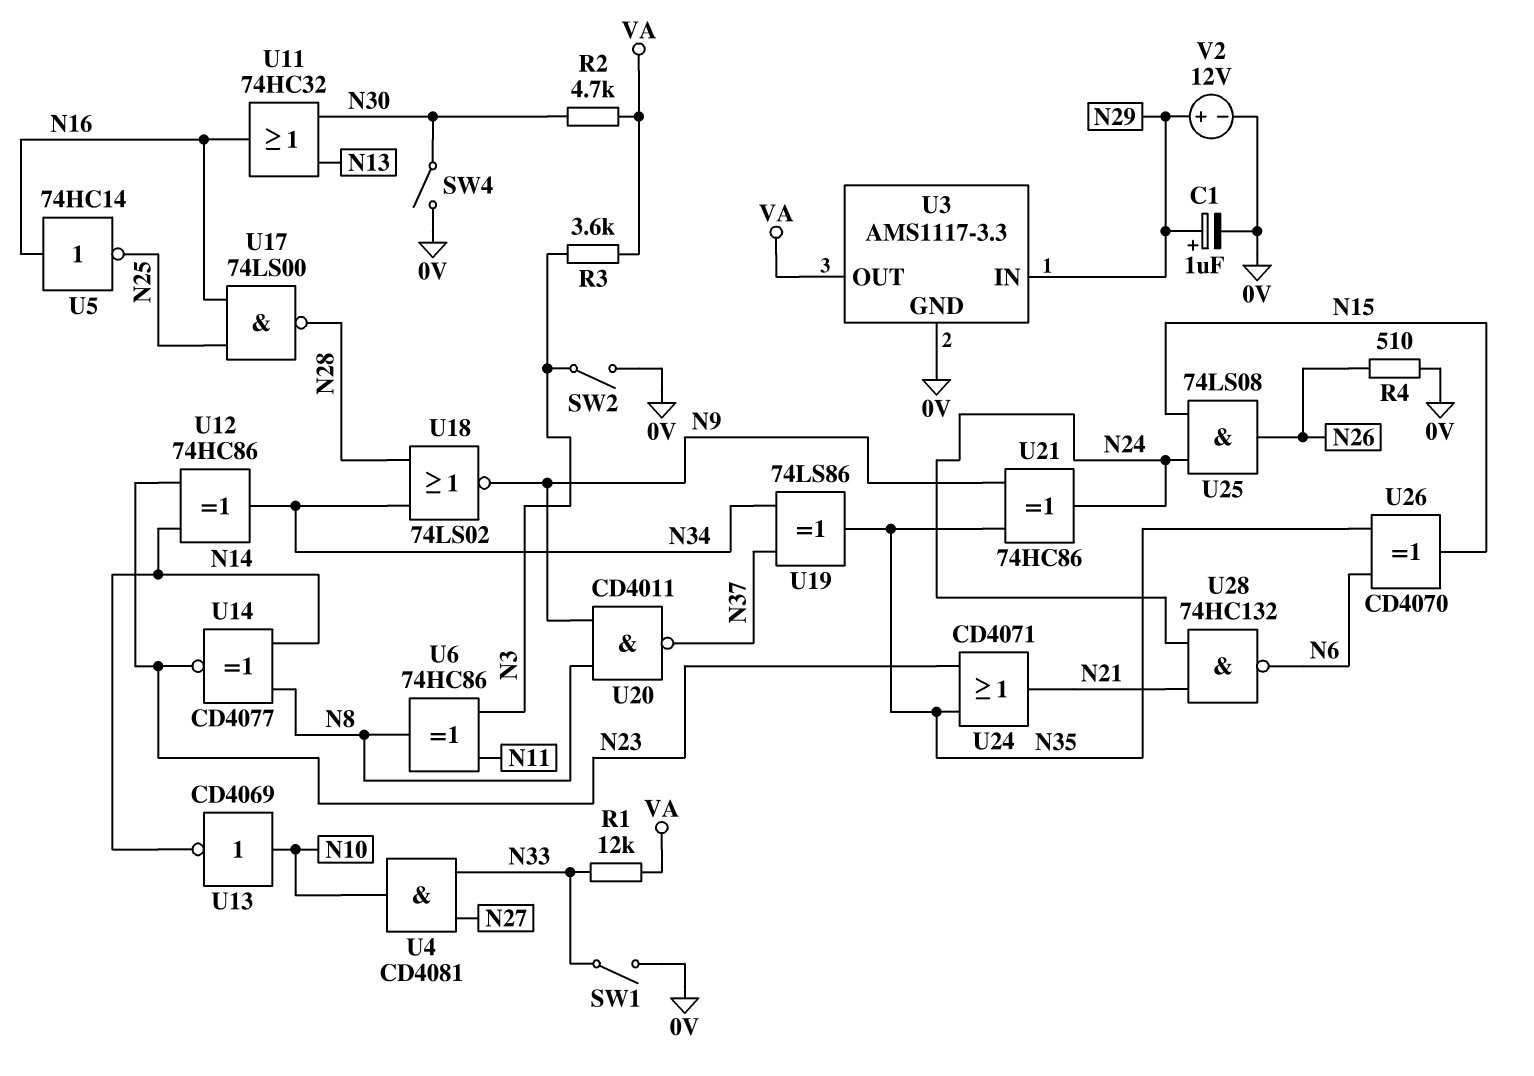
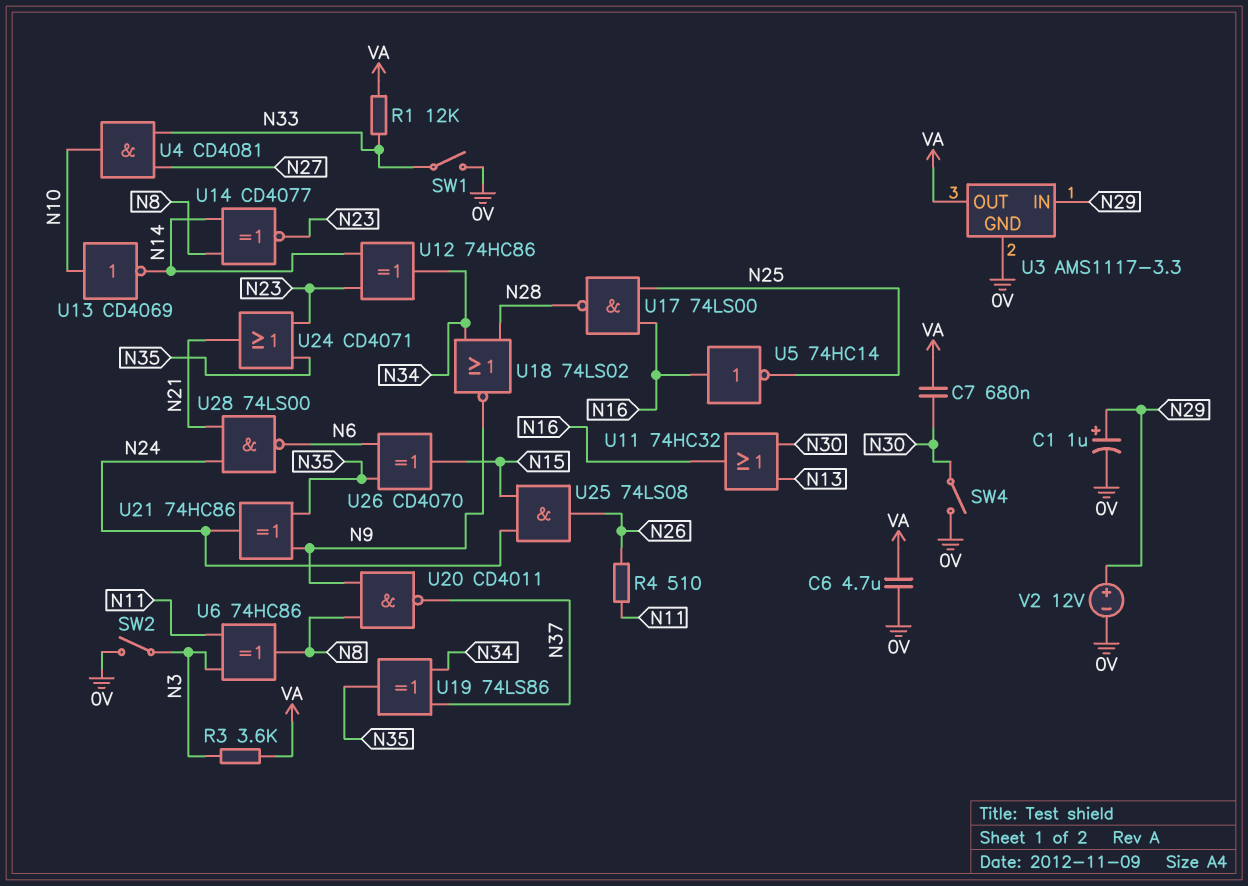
C6: none -> 4.7uF (0V, VA)
C7: none -> 680nF (N30, VA)
R2: 4.7k (N30, VA) -> none
R4: 510 (0V, N26) -> 510 (N11, N26)
U28: NAND 74HC132 (in N21, in N24, out N6) -> NAND 74LS00 (in N21, in N24, out N6)

